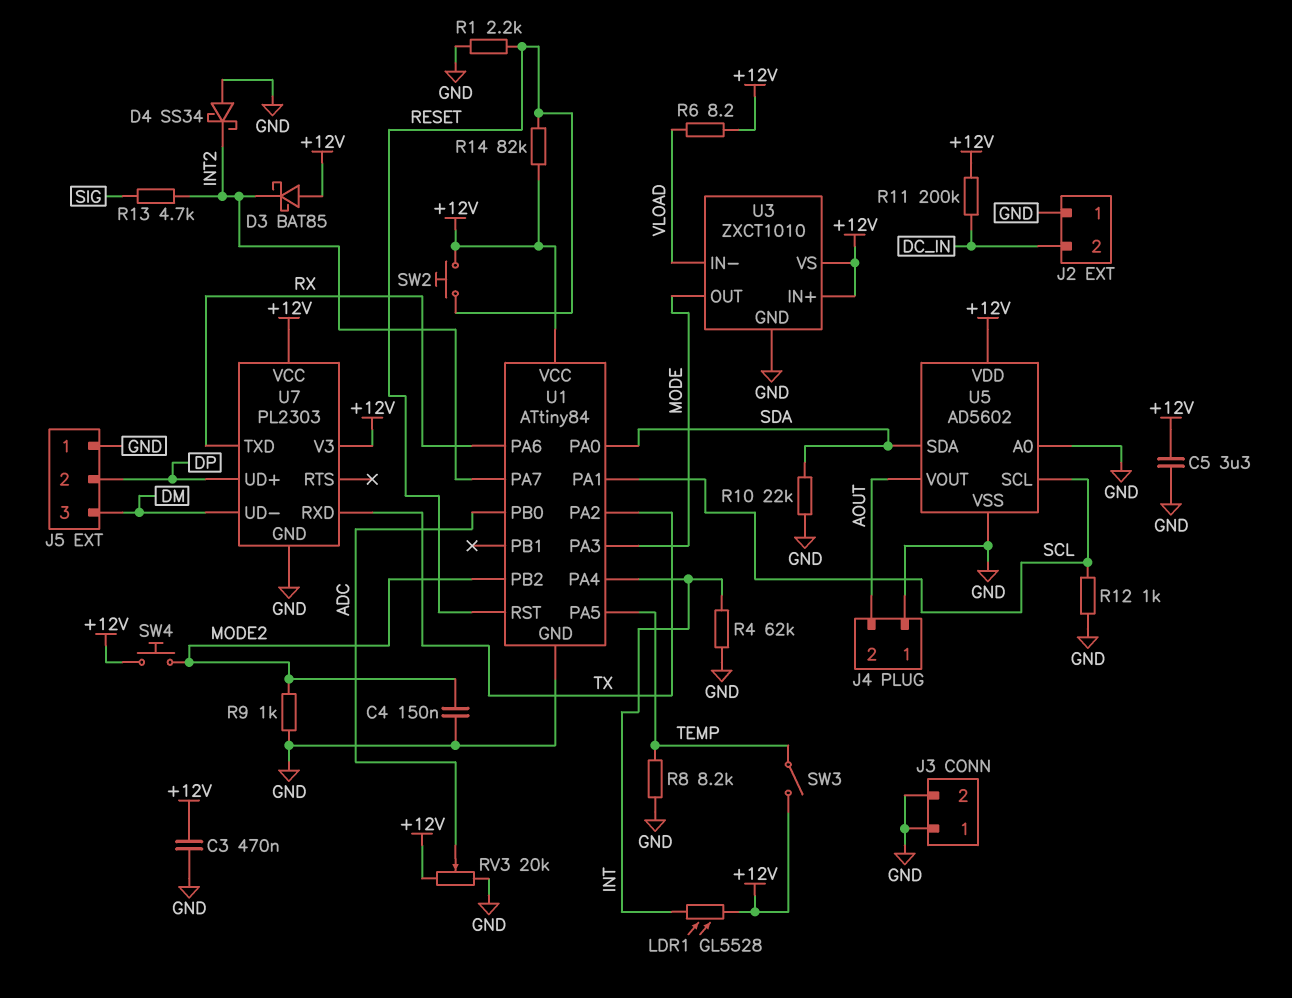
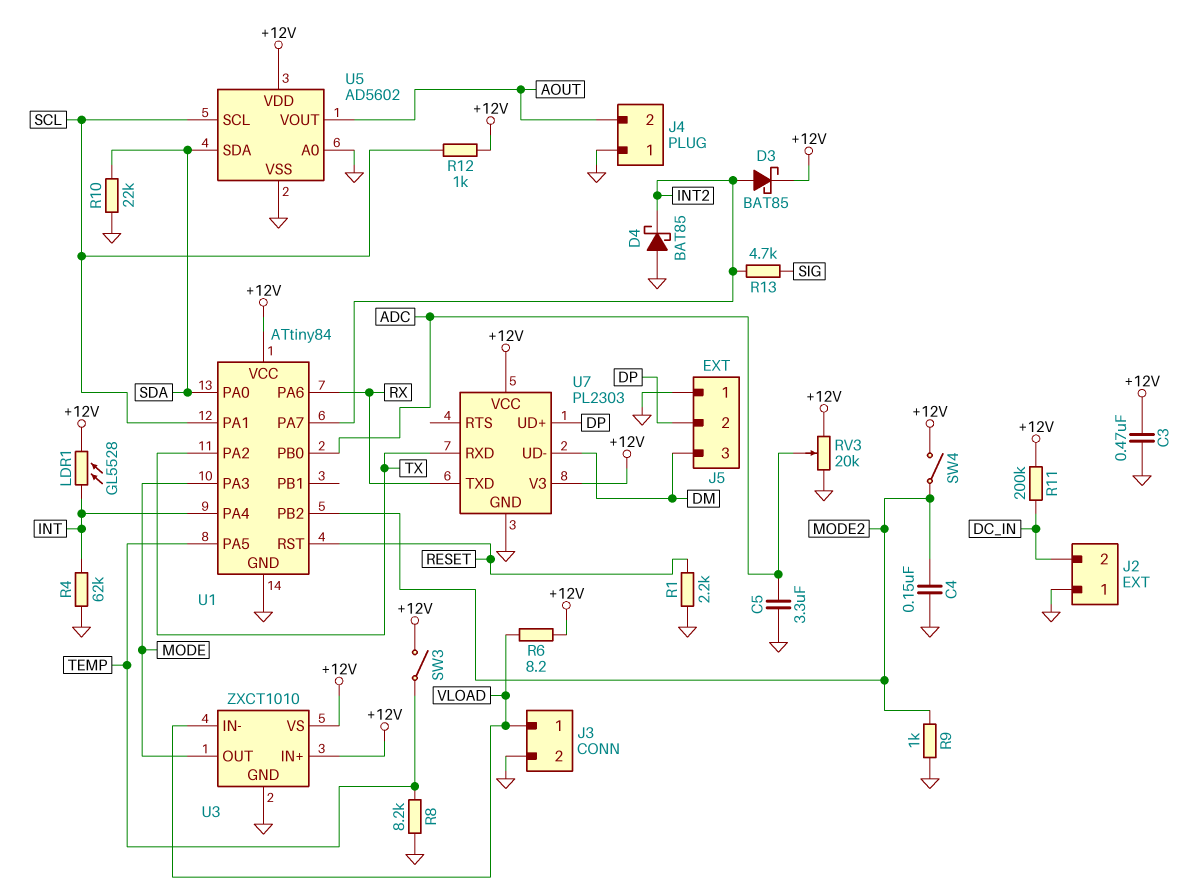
C5: 3.3uF (+12V, GND) -> 3.3uF (ADC, GND)
D3: schottky BAT85 (A +12V, K INT2) -> schottky BAT85 (A INT2, K +12V)
D4: schottky SS34 (A GND, K INT2) -> schottky BAT85 (A GND, K INT2)
J3 pin 1: GND -> VLOAD
R12: 1k (GND, SCL) -> 1k (+12V, SCL)
R14: 82k (+12V, RESET) -> none
SW2: button (+12V, RESET) -> none
SW4: button (+12V, MODE2) -> switch (+12V, MODE2)

